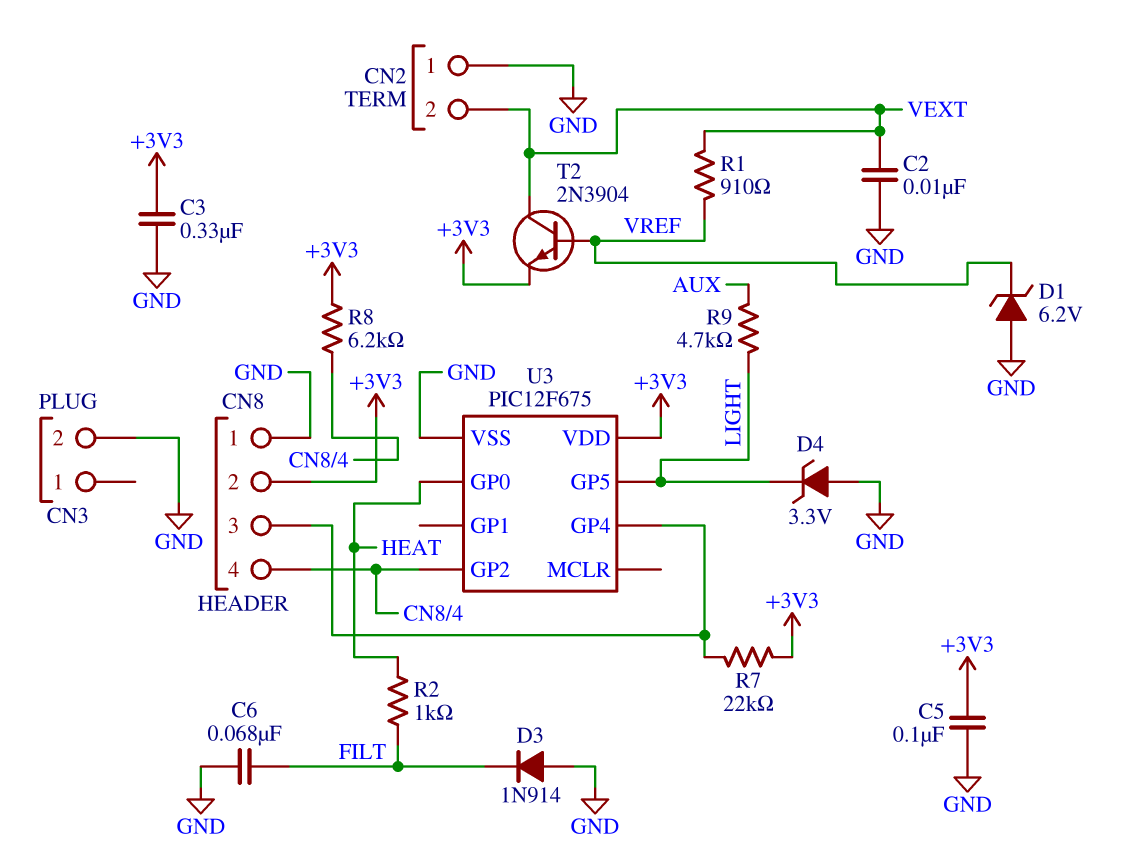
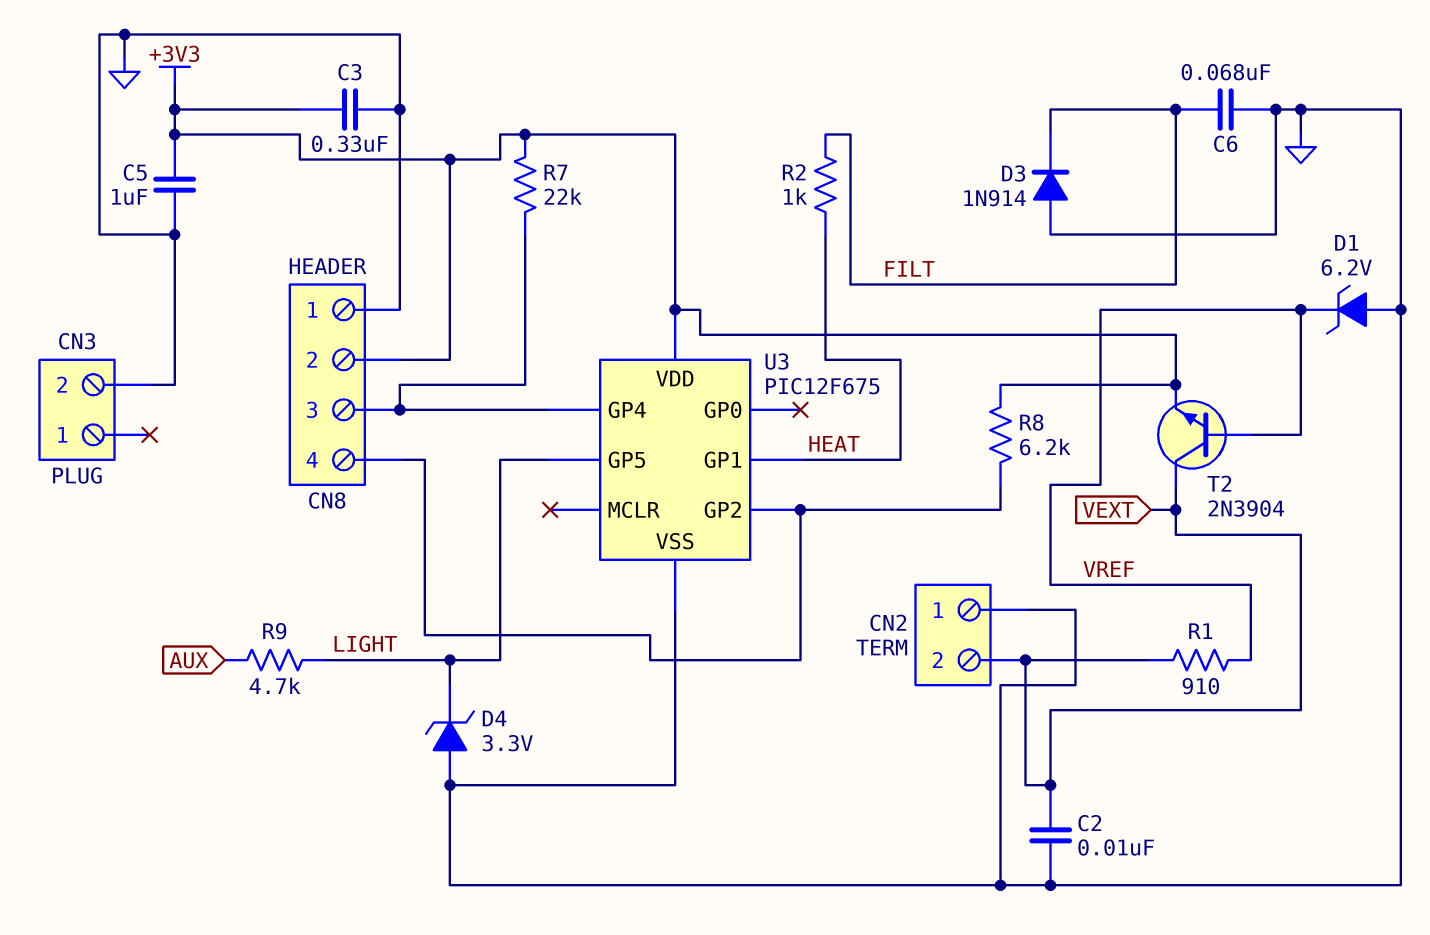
C5: 100nF (+3V3, GND) -> 1uF (+3V3, GND)
U3 pin GP0: HEAT -> none
U3 pin GP1: none -> HEAT

